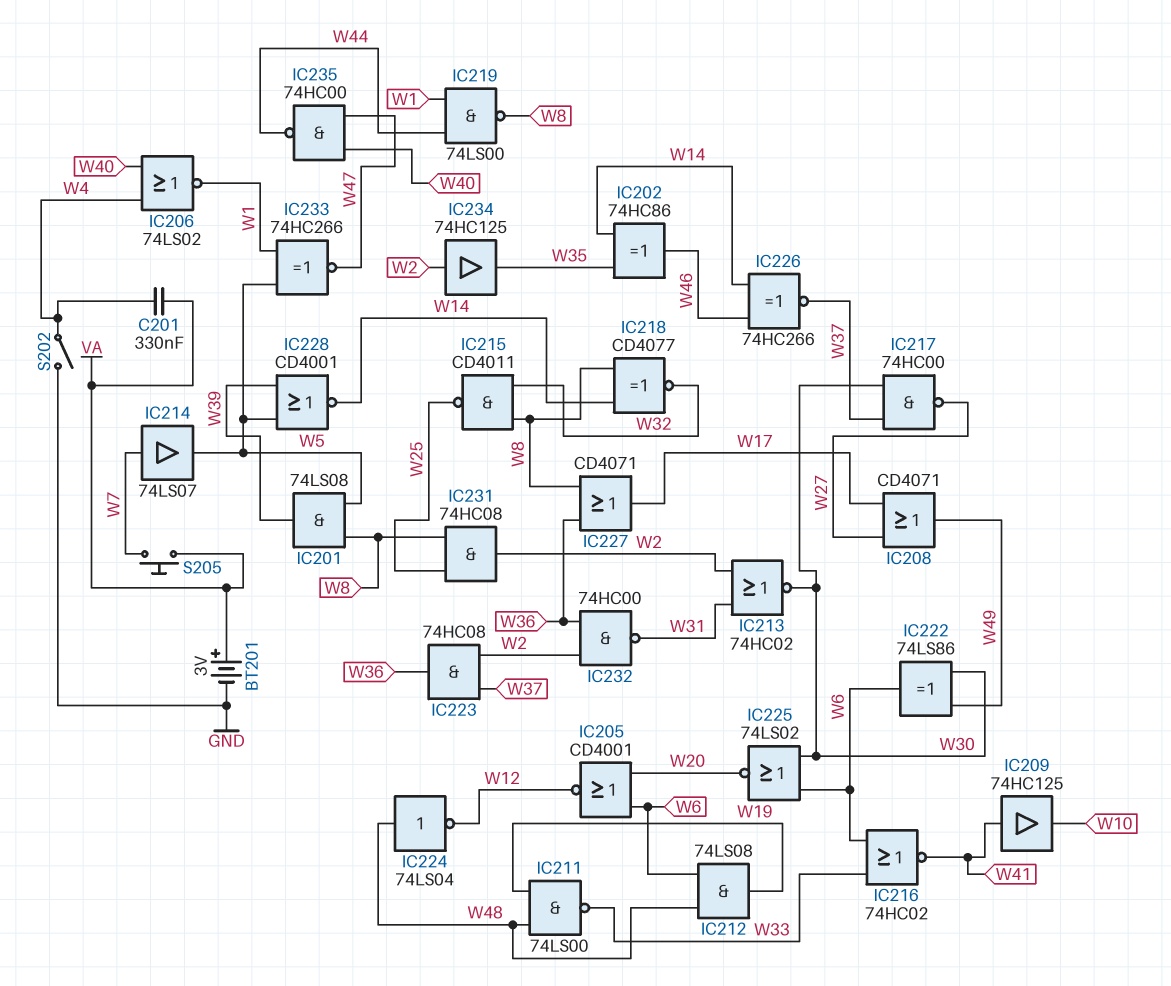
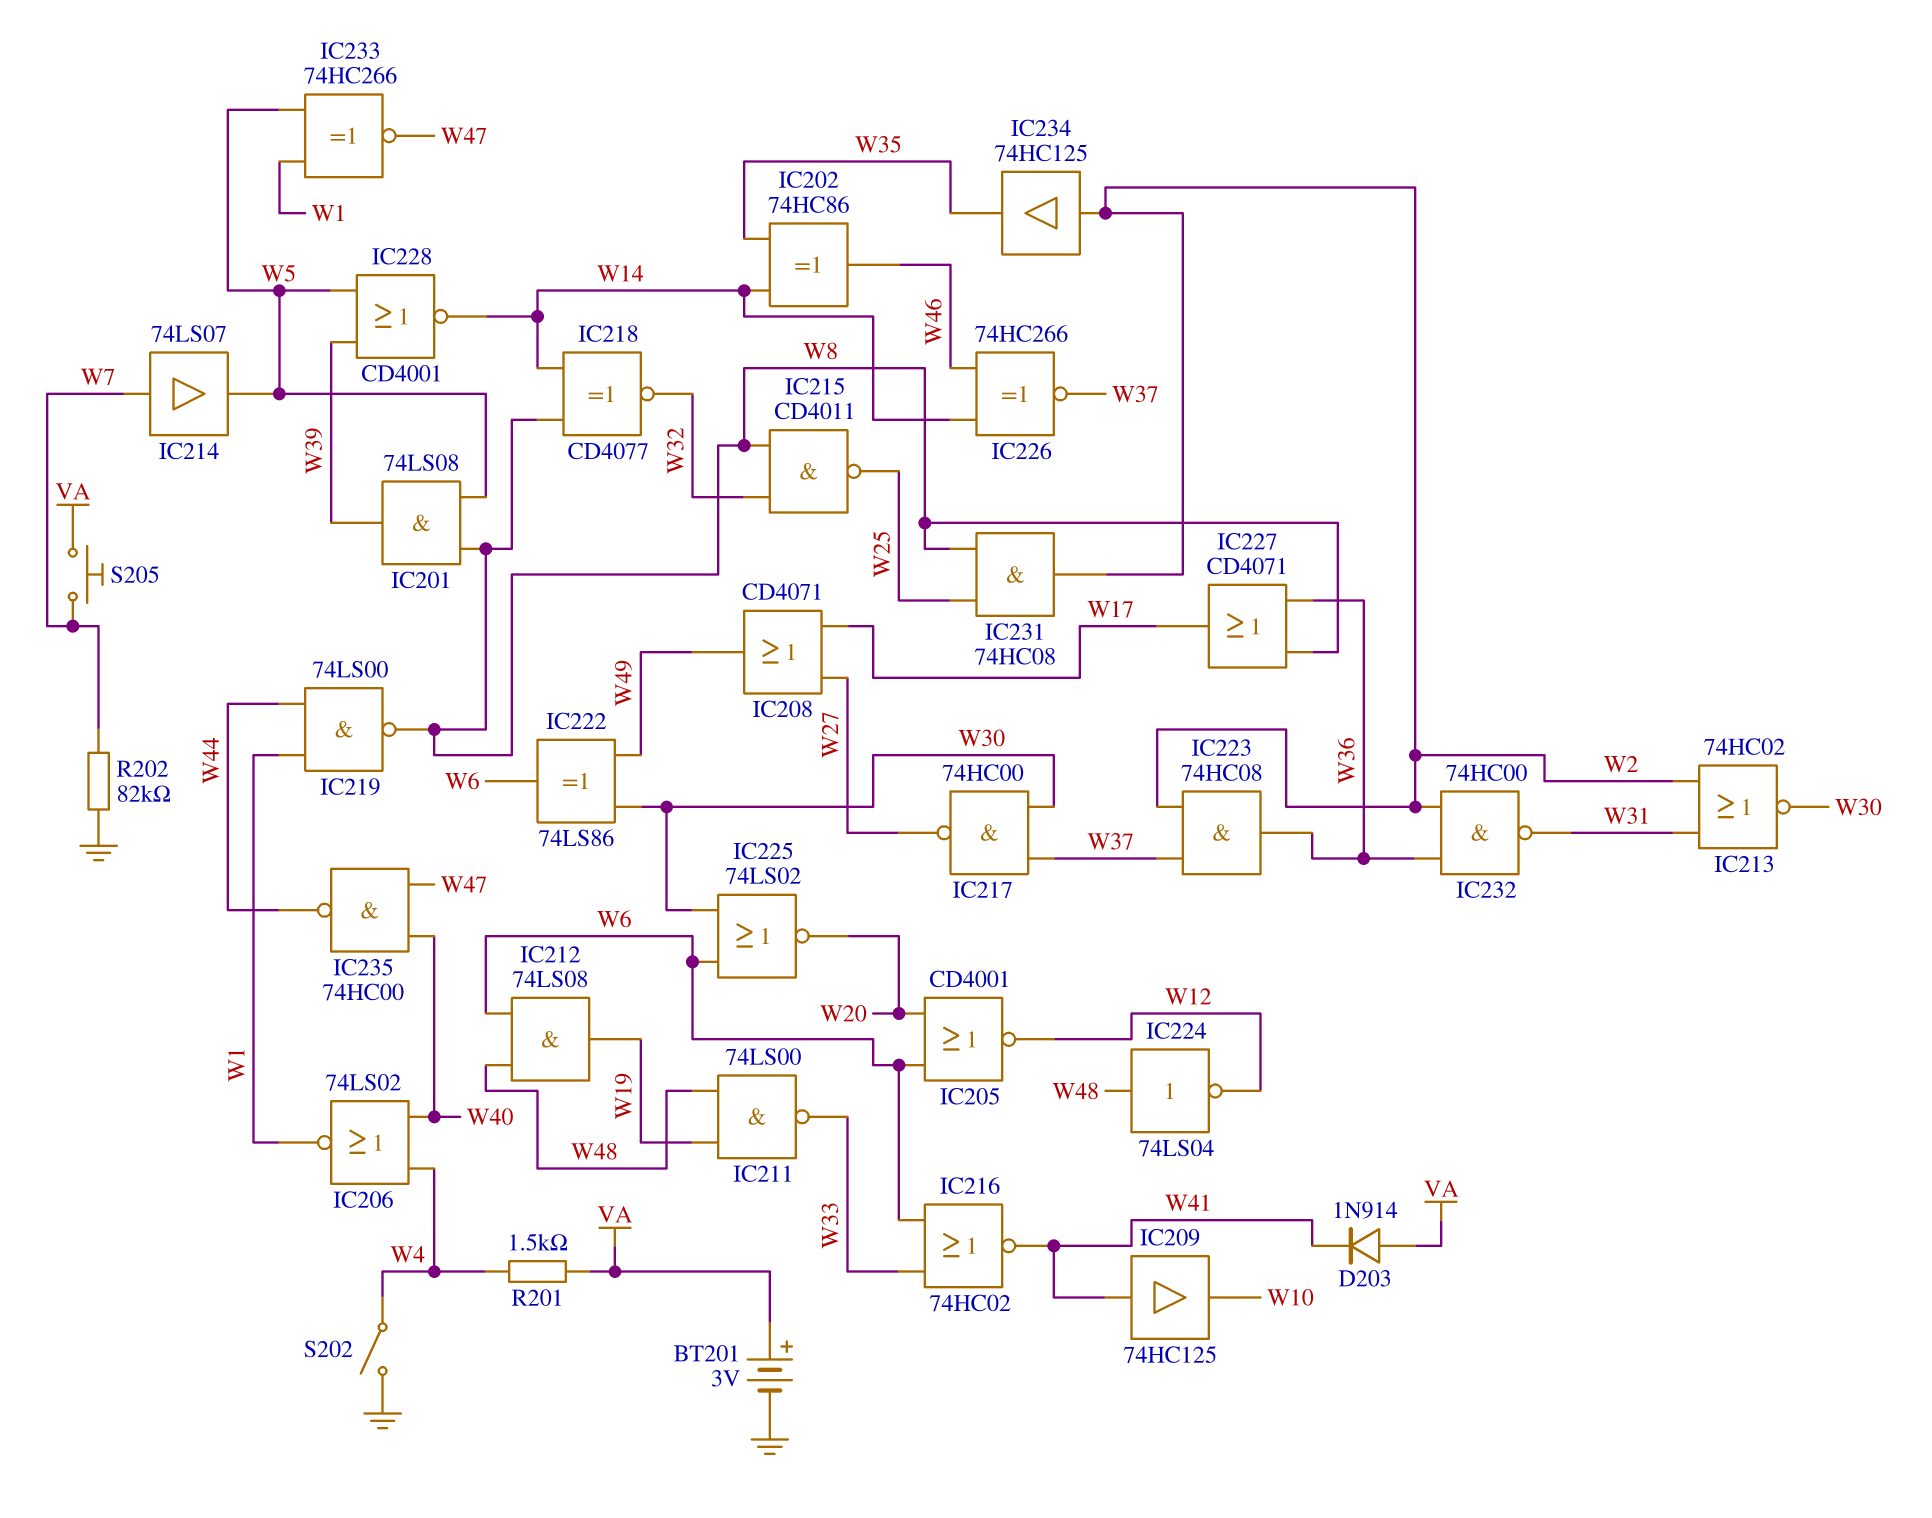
C201: 330nF (VA, W4) -> none
D203: none -> diode 1N914 (A VA, K W41)
R201: none -> 1.5k (VA, W4)
R202: none -> 82k (GND, W7)

